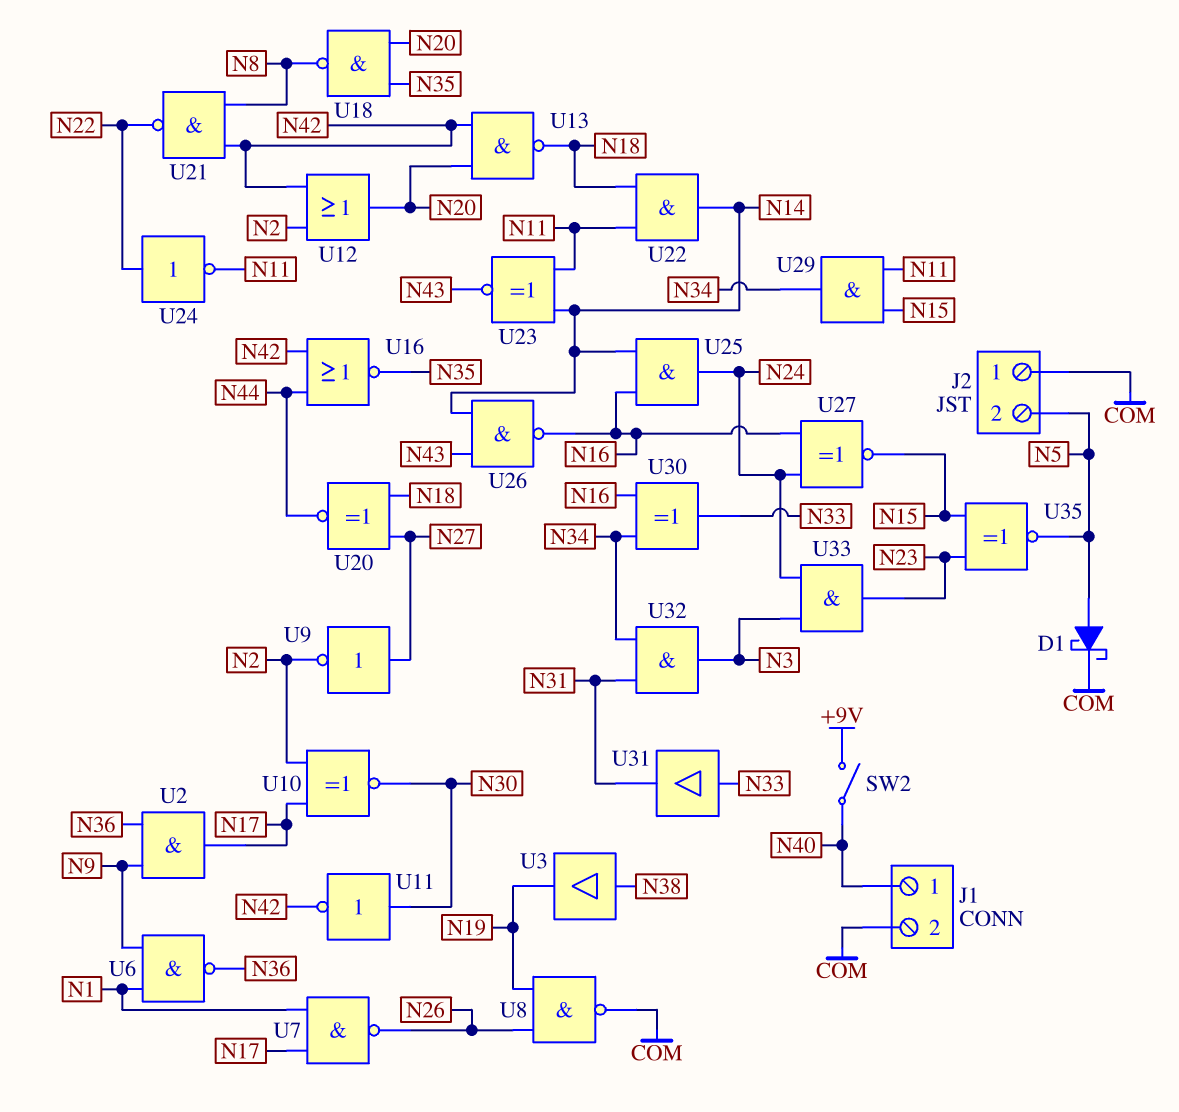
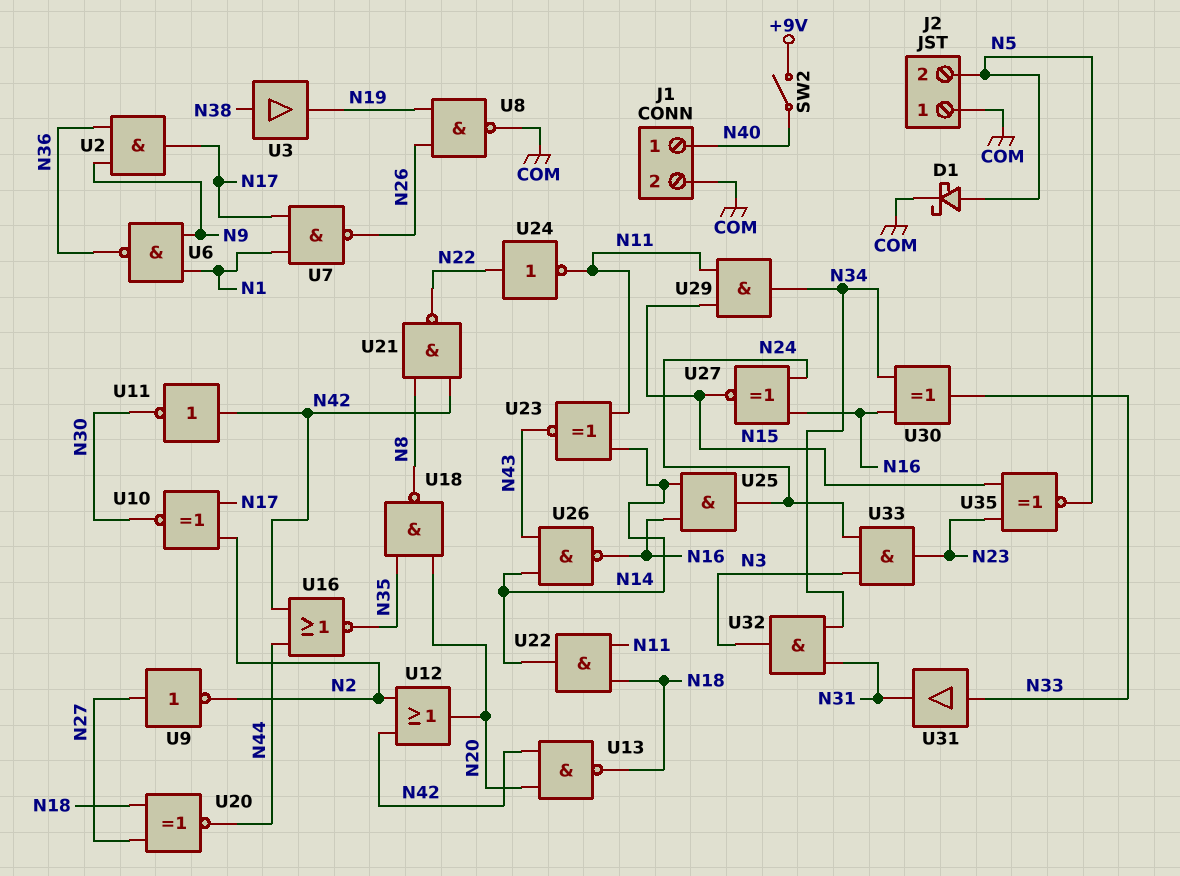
U11: NOT (in N30, out N42) -> NOT (in N42, out N30)

